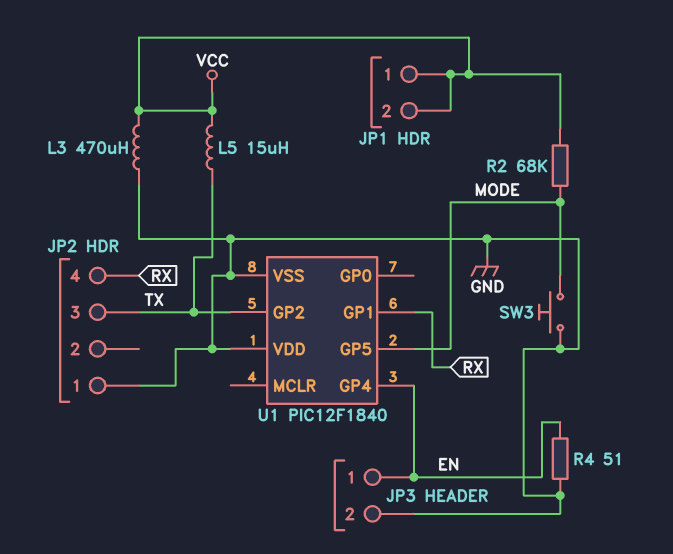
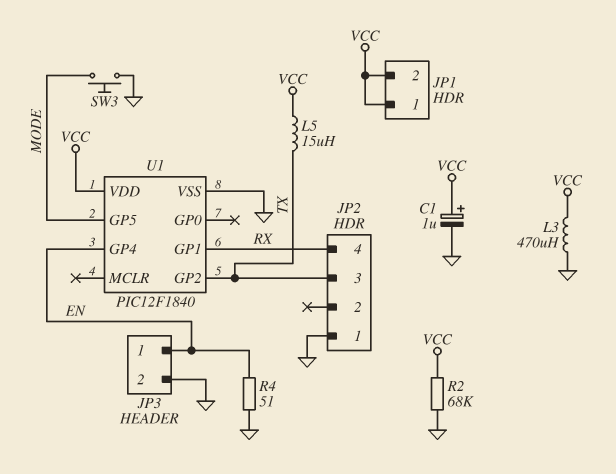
C1: none -> 1uF (plus VCC, minus GND)
R2: 68k (MODE, VCC) -> 68k (GND, VCC)
U1 pin VDD: GND -> VCC

